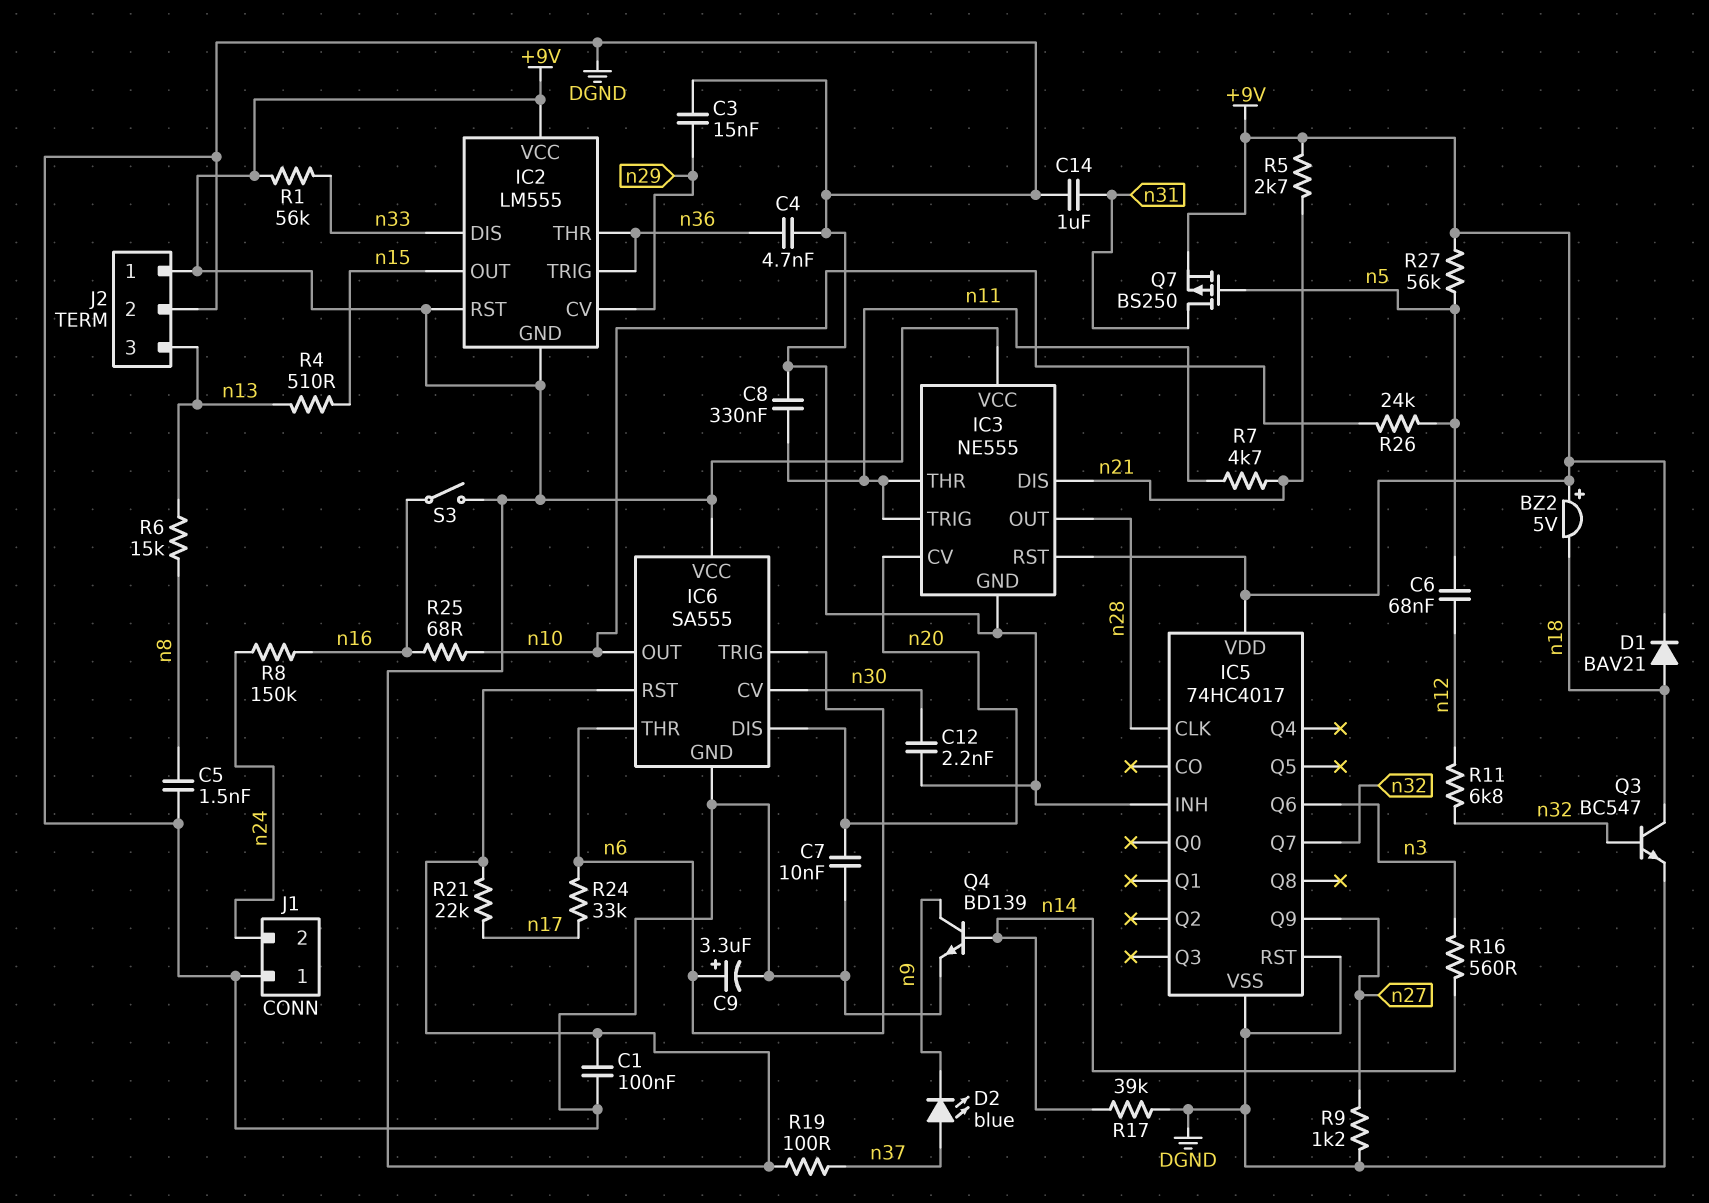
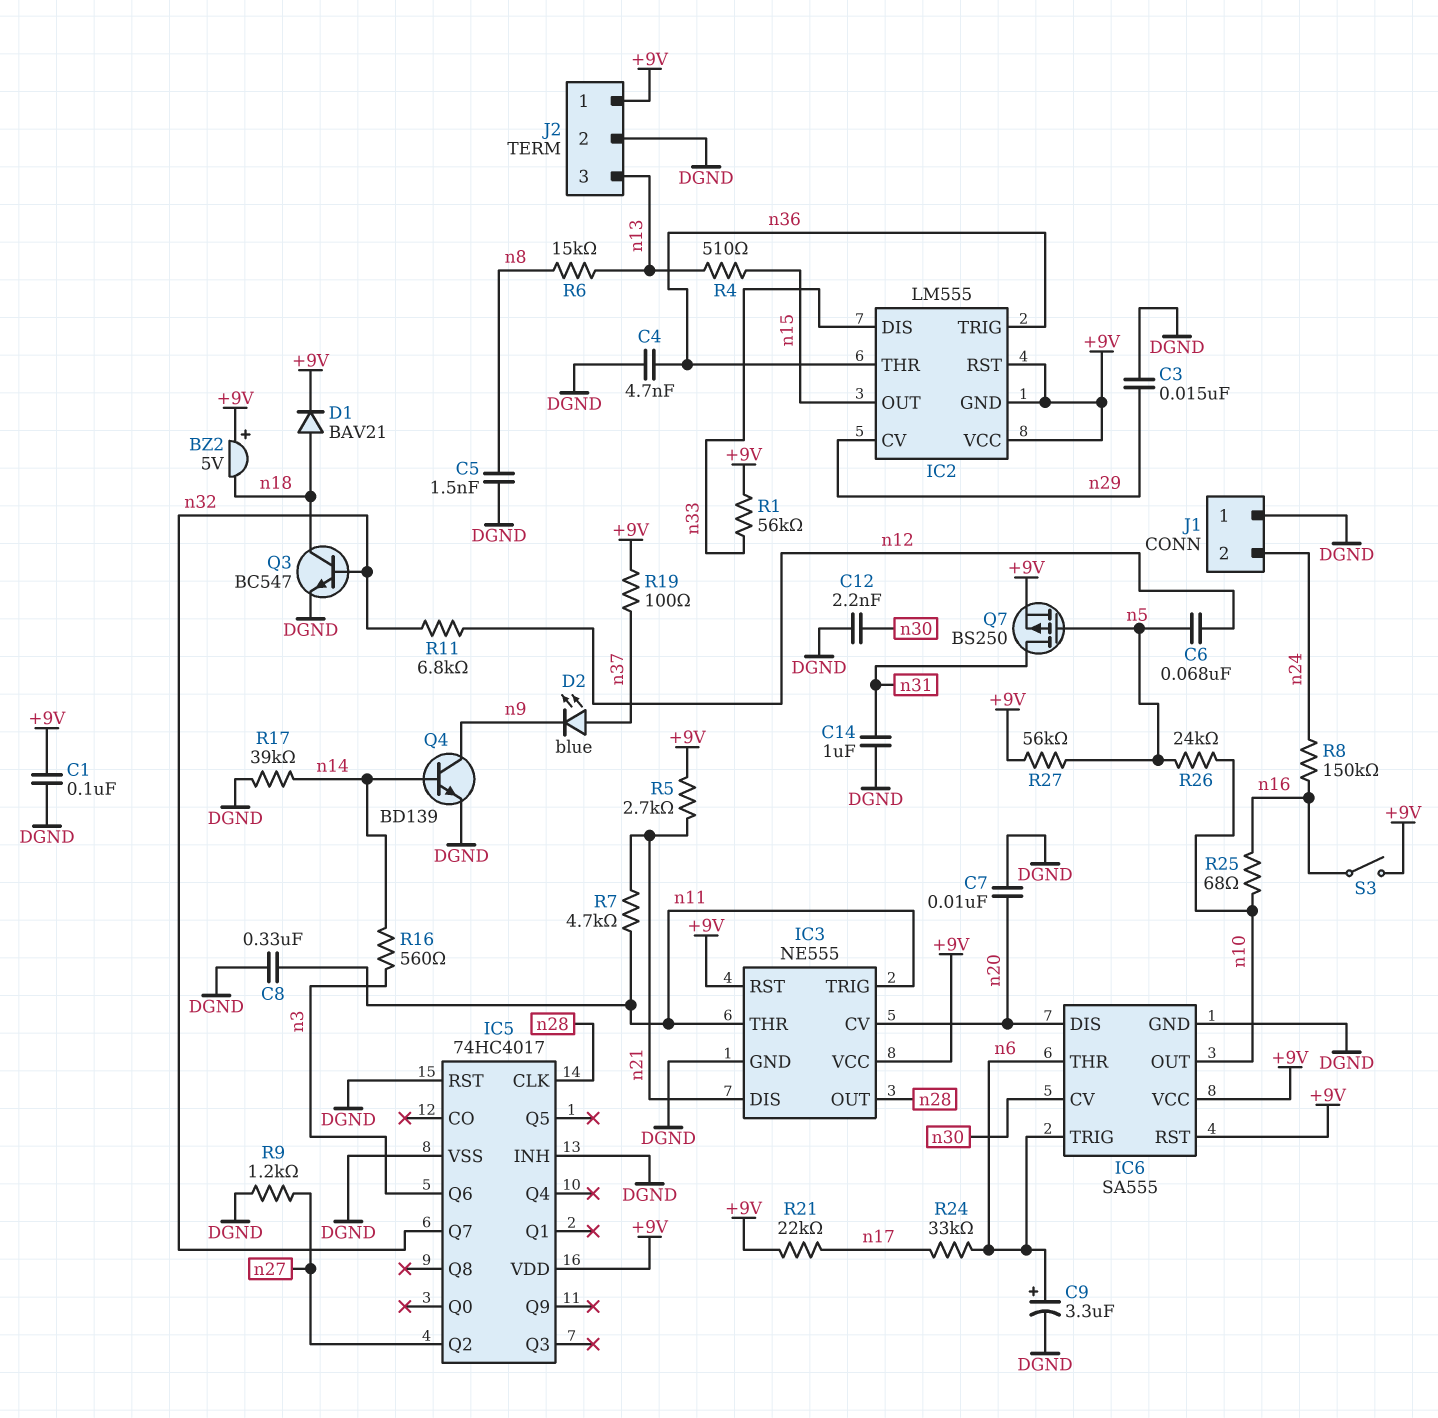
IC5 pin Q2: none -> n27
IC5 pin Q9: n27 -> none

